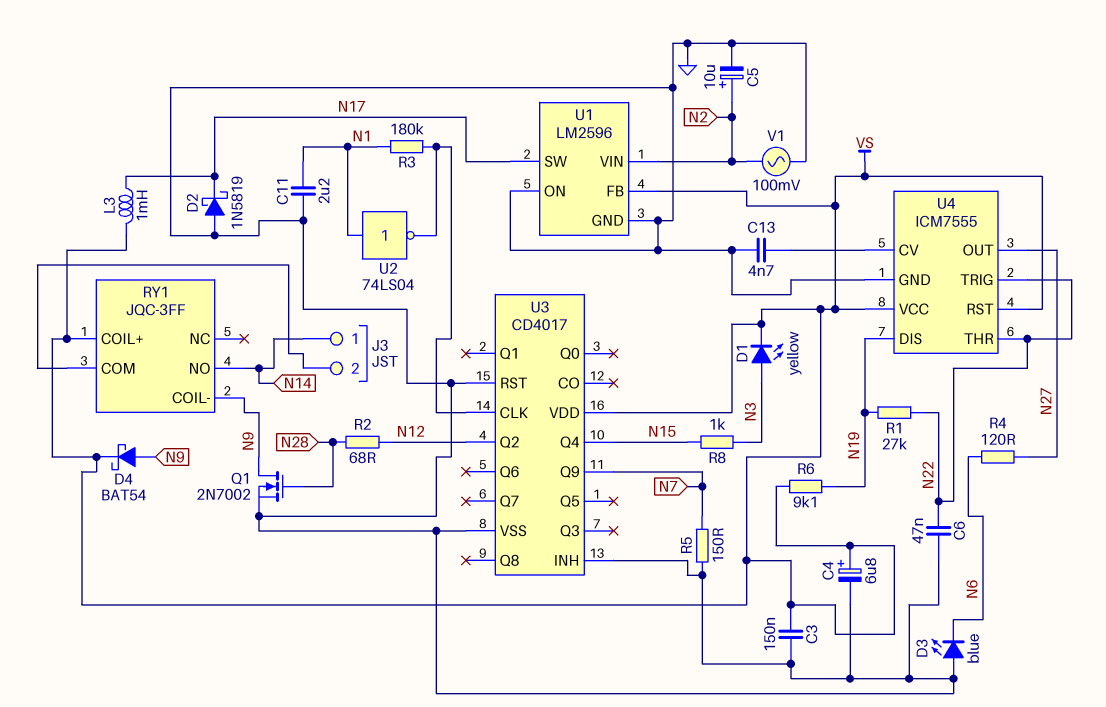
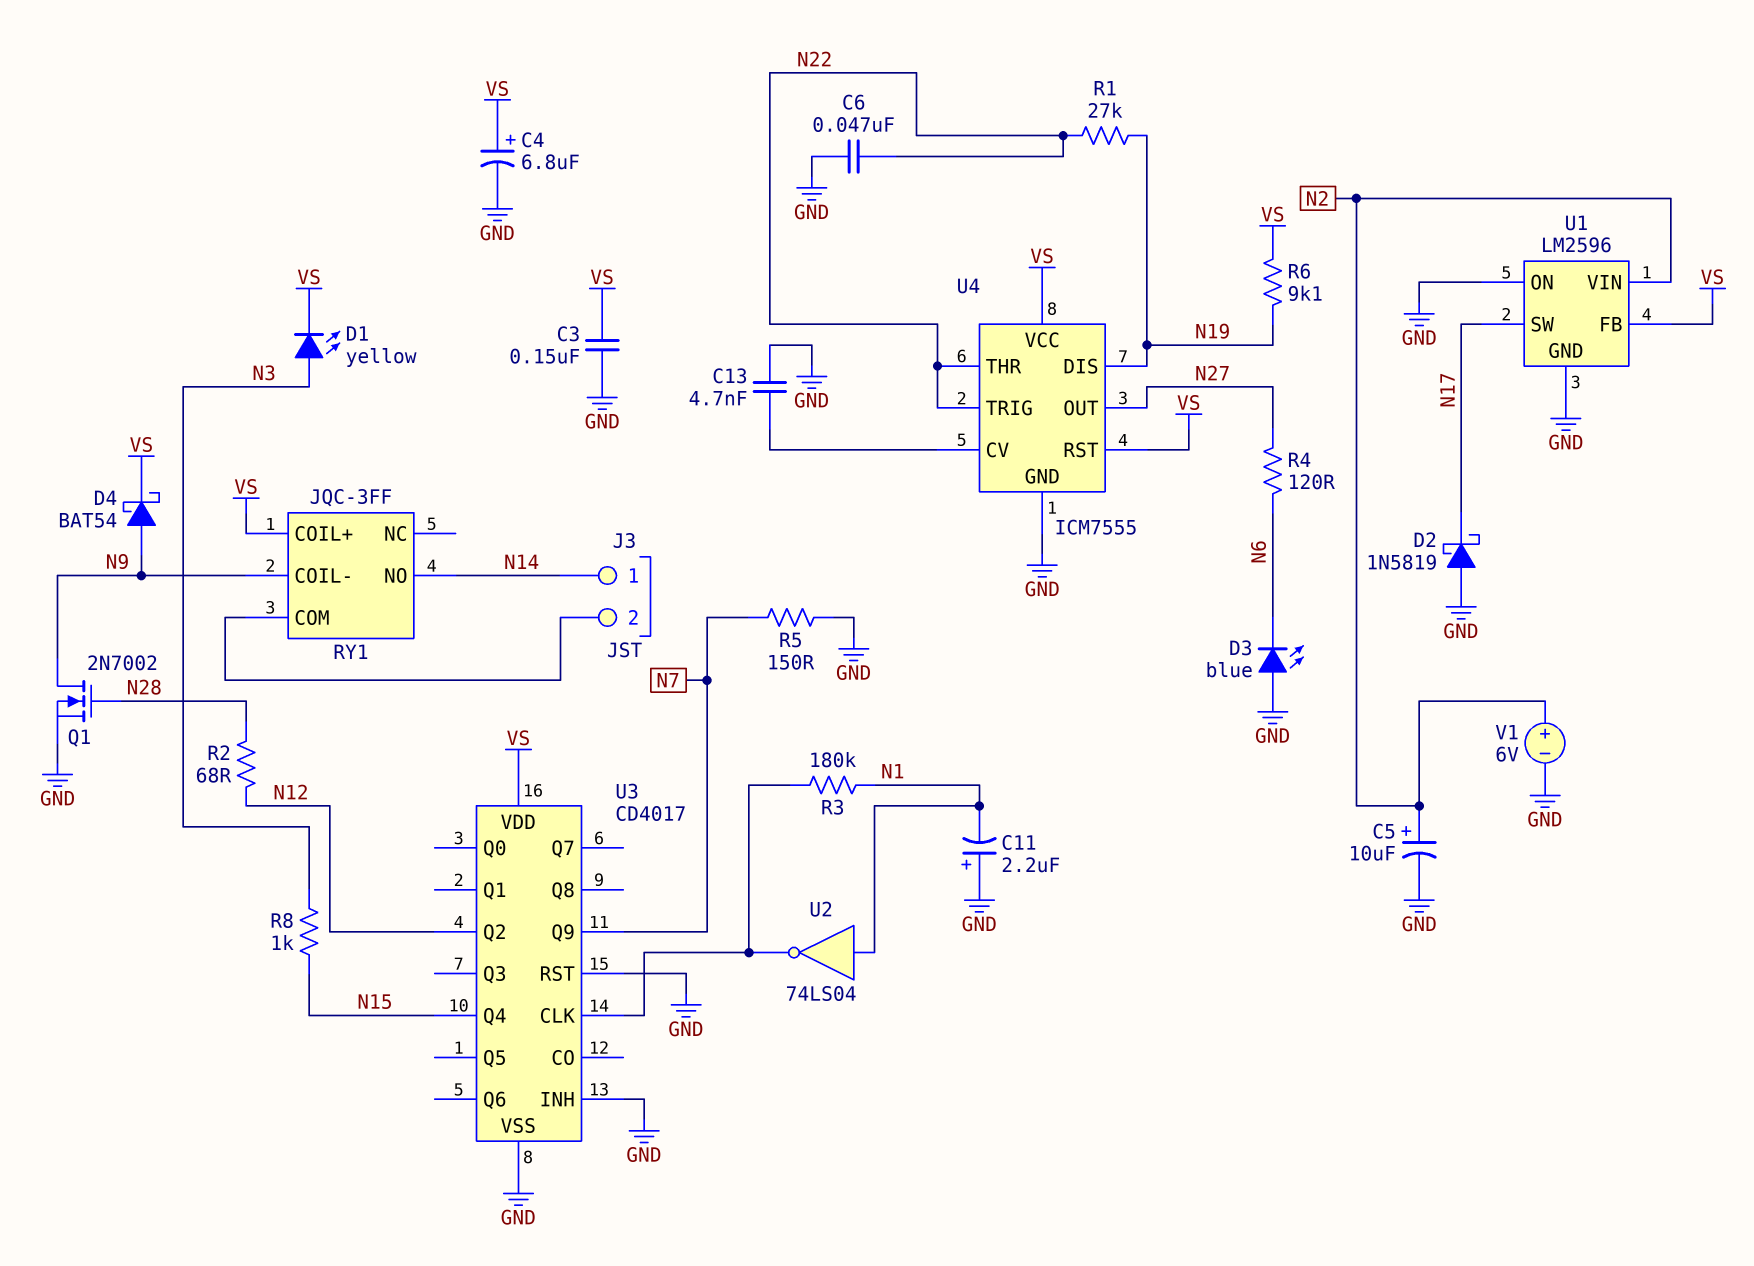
C11: 2.2uF (GND, N1) -> 2.2uF (plus GND, minus N1)
L3: 1mH (N17, VS) -> none
V1: AC 100mV (GND, N2) -> 6V (plus N2, minus GND)

